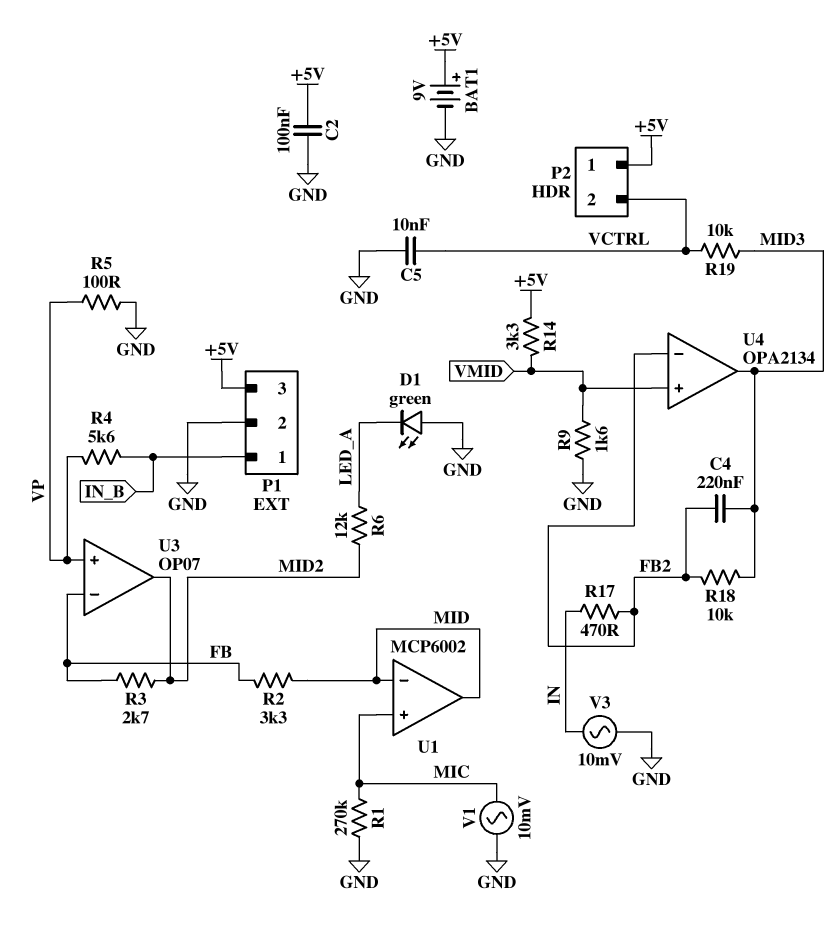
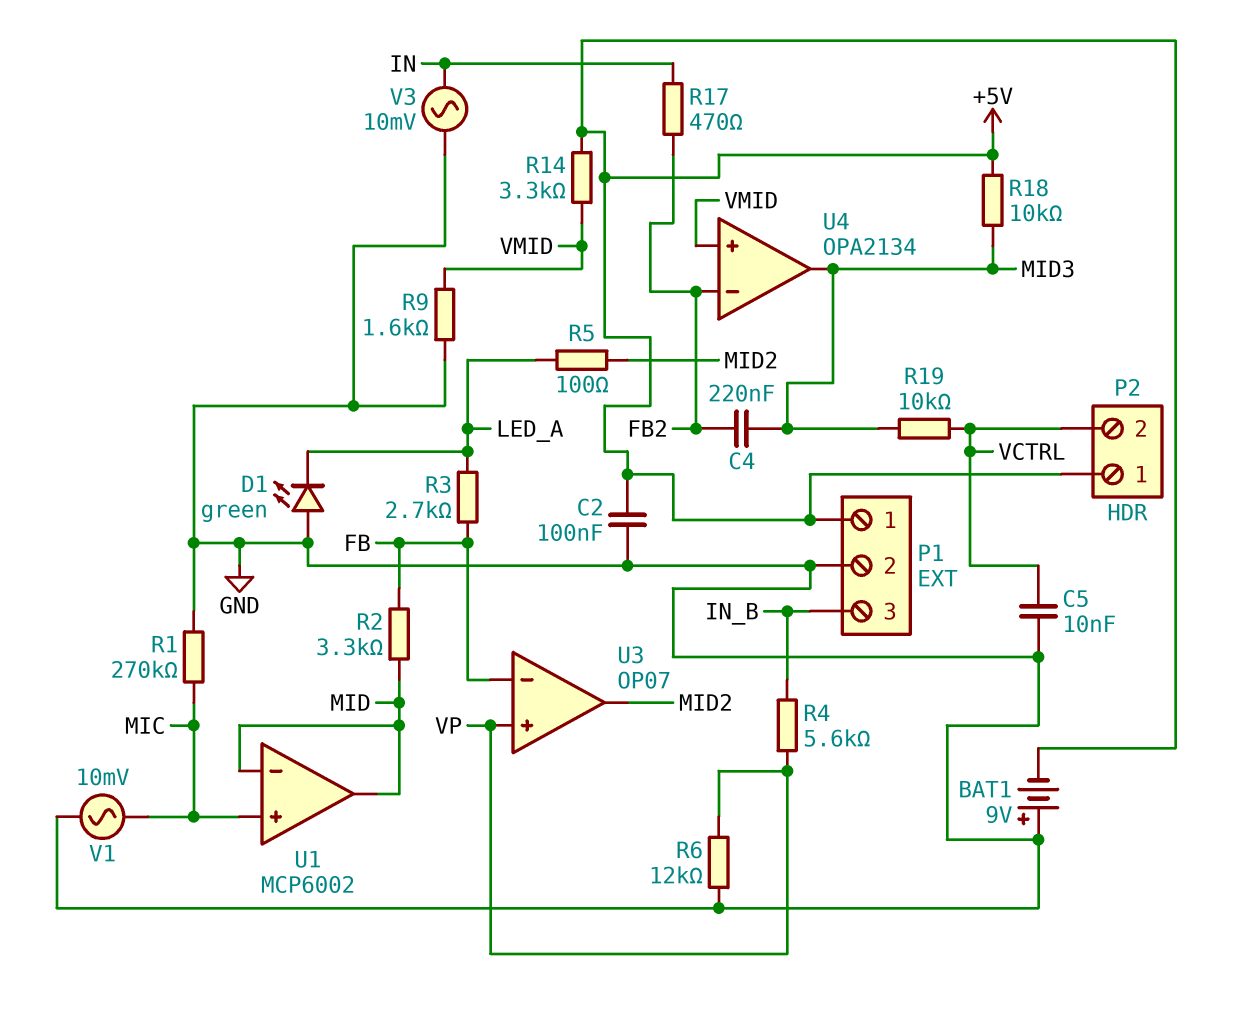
BAT1: 9V (plus +5V, minus GND) -> 9V (plus GND, minus +5V)
P1 pin 1: IN_B -> +5V
P1 pin 3: +5V -> IN_B
R3: 2.7k (FB, MID2) -> 2.7k (FB, LED_A)
R5: 100 (GND, VP) -> 100 (LED_A, MID2)
R6: 12k (LED_A, MID2) -> 12k (GND, VP)
R18: 10k (FB2, MID3) -> 10k (+5V, MID3)

